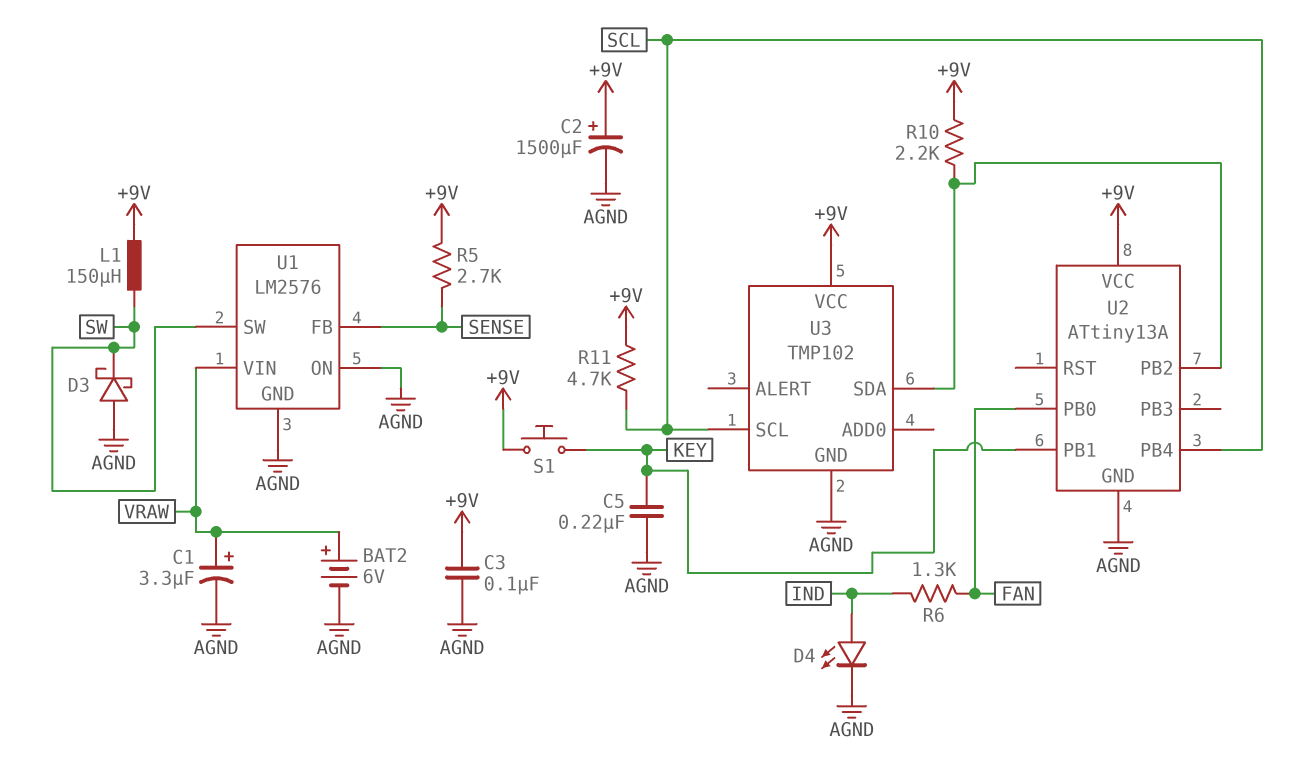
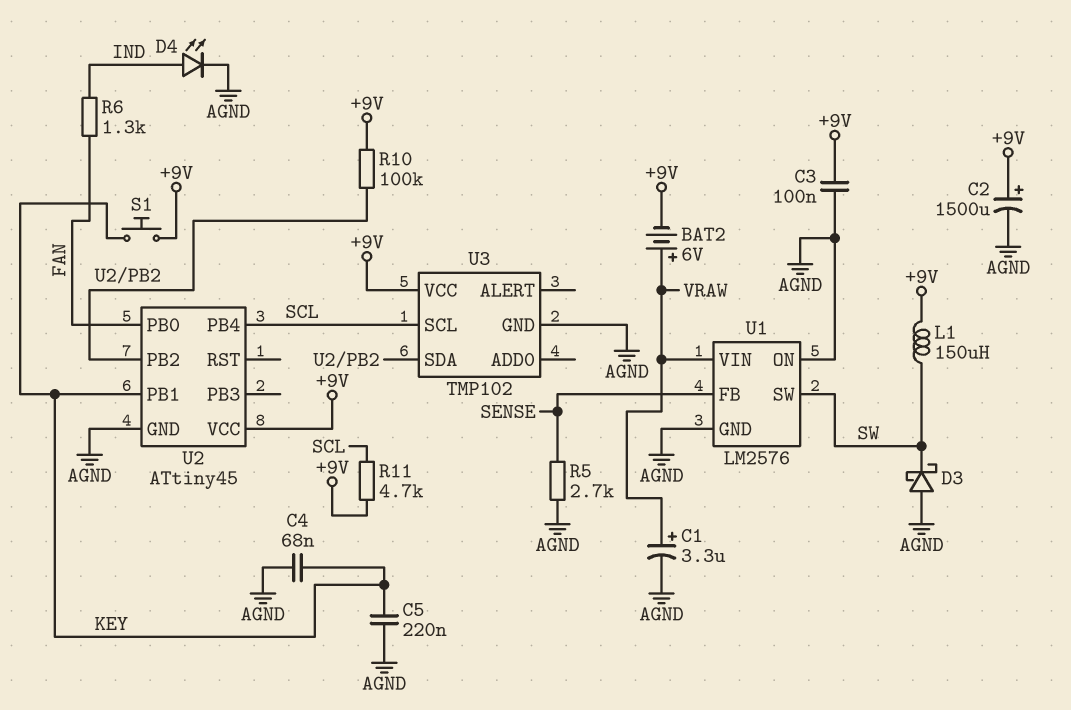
BAT2: 6V (plus VRAW, minus AGND) -> 6V (plus VRAW, minus +9V)
C4: none -> 68nF (AGND, KEY)
R5: 2.7k (+9V, SENSE) -> 2.7k (AGND, SENSE)
R10: 2.2k (+9V, U2/PB2) -> 100k (+9V, U2/PB2)
U2: ATtiny13A -> ATtiny45

